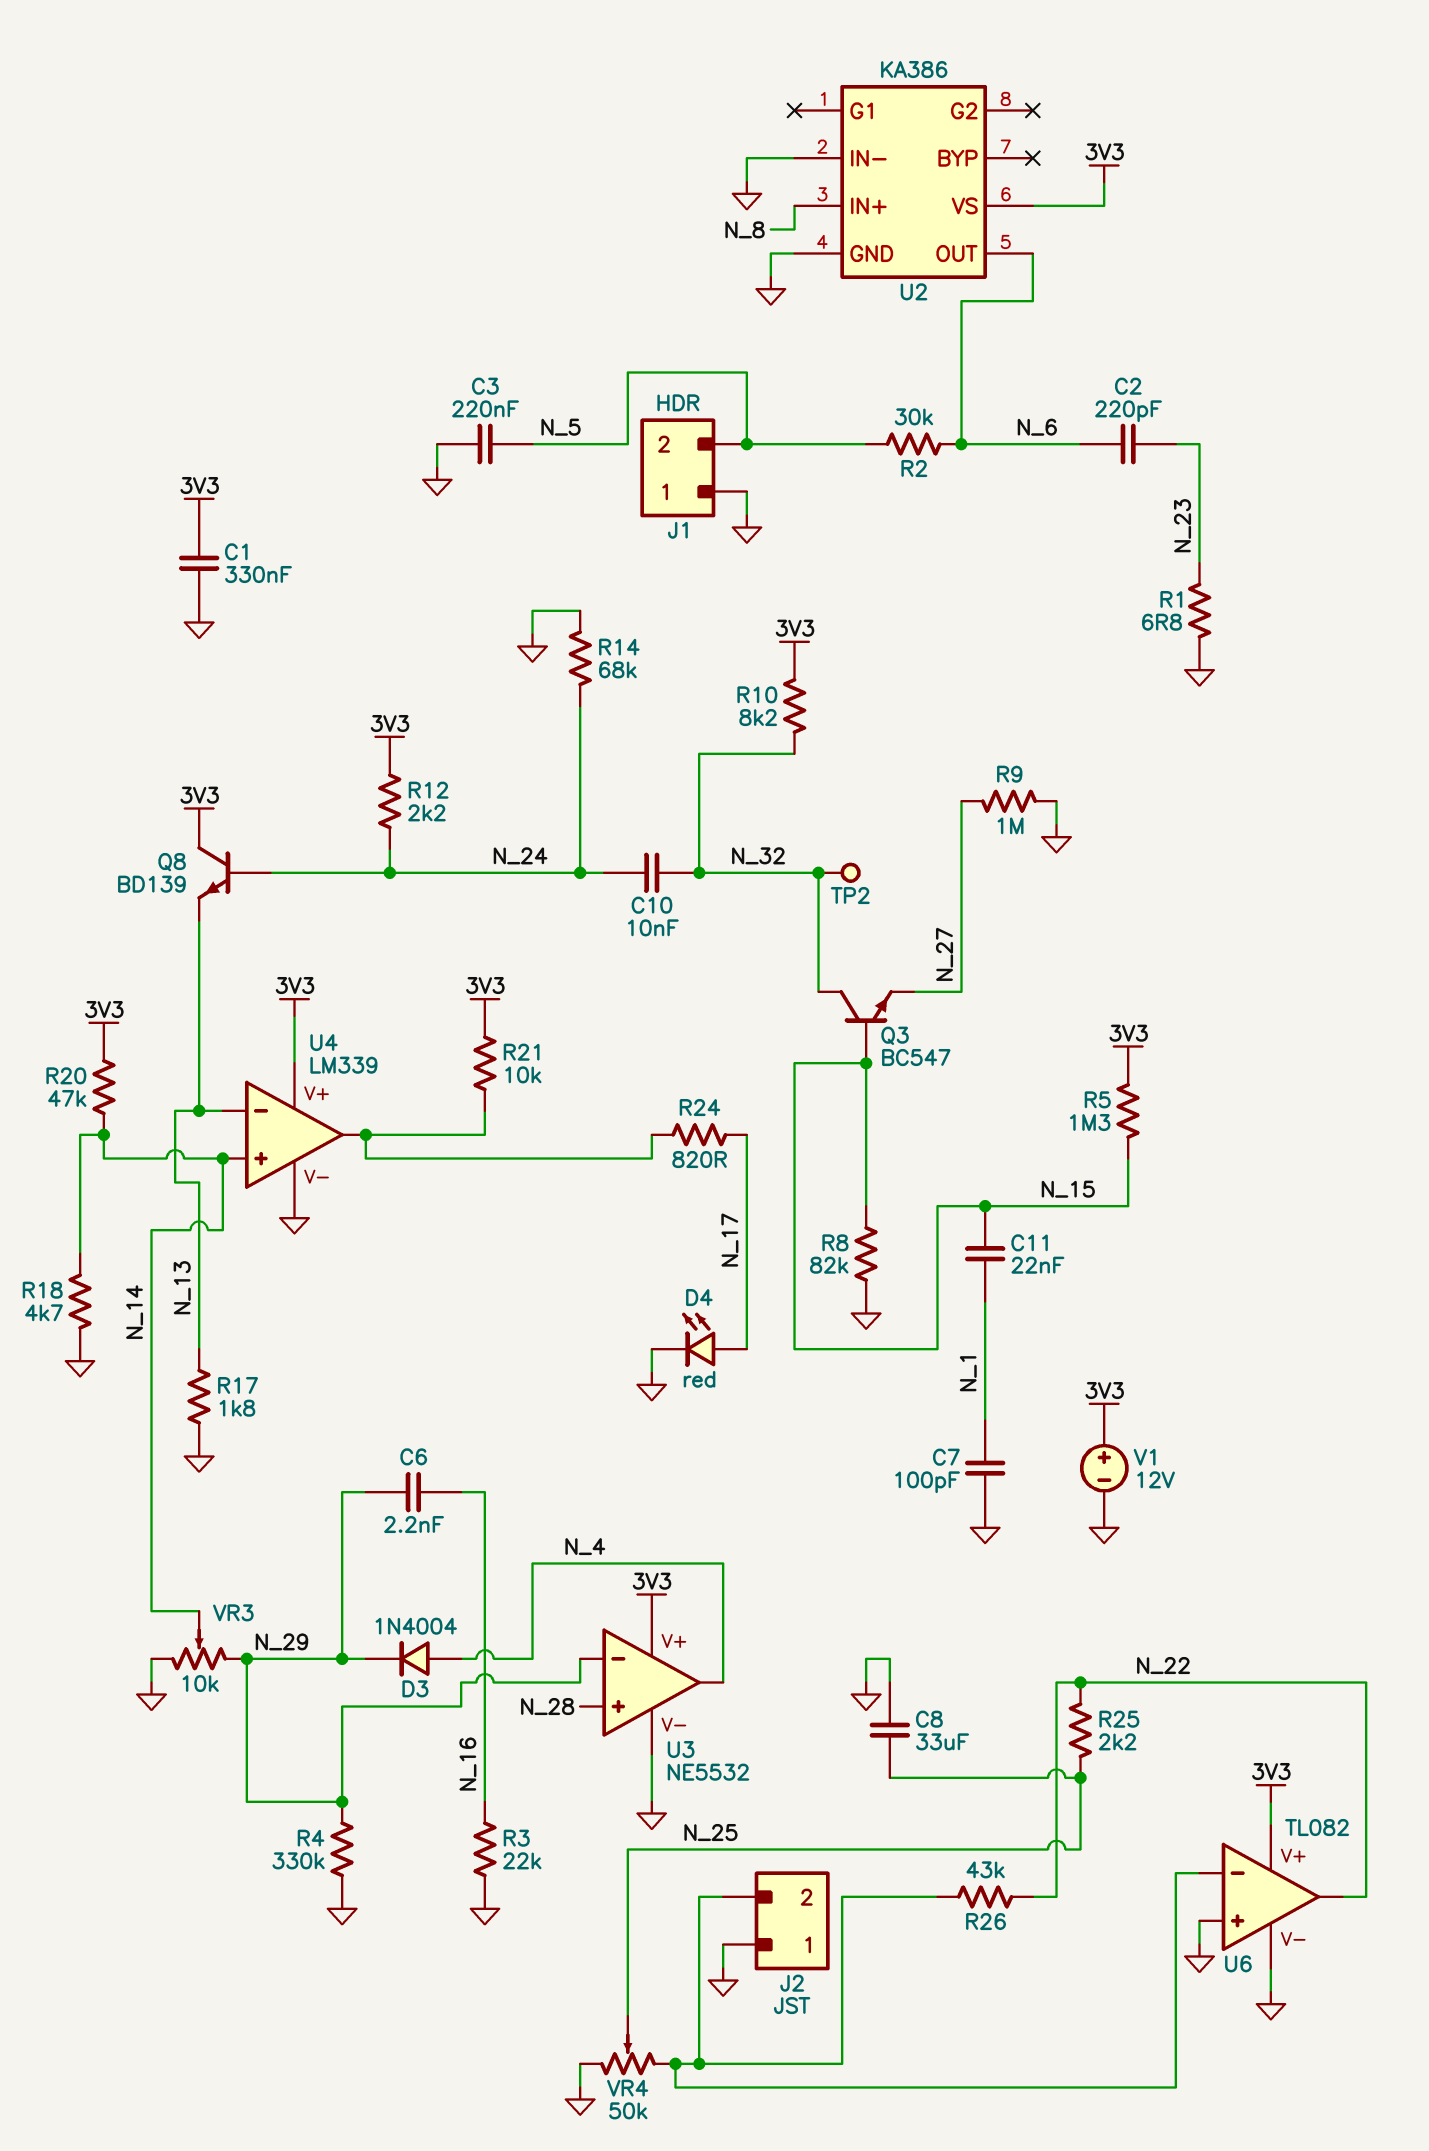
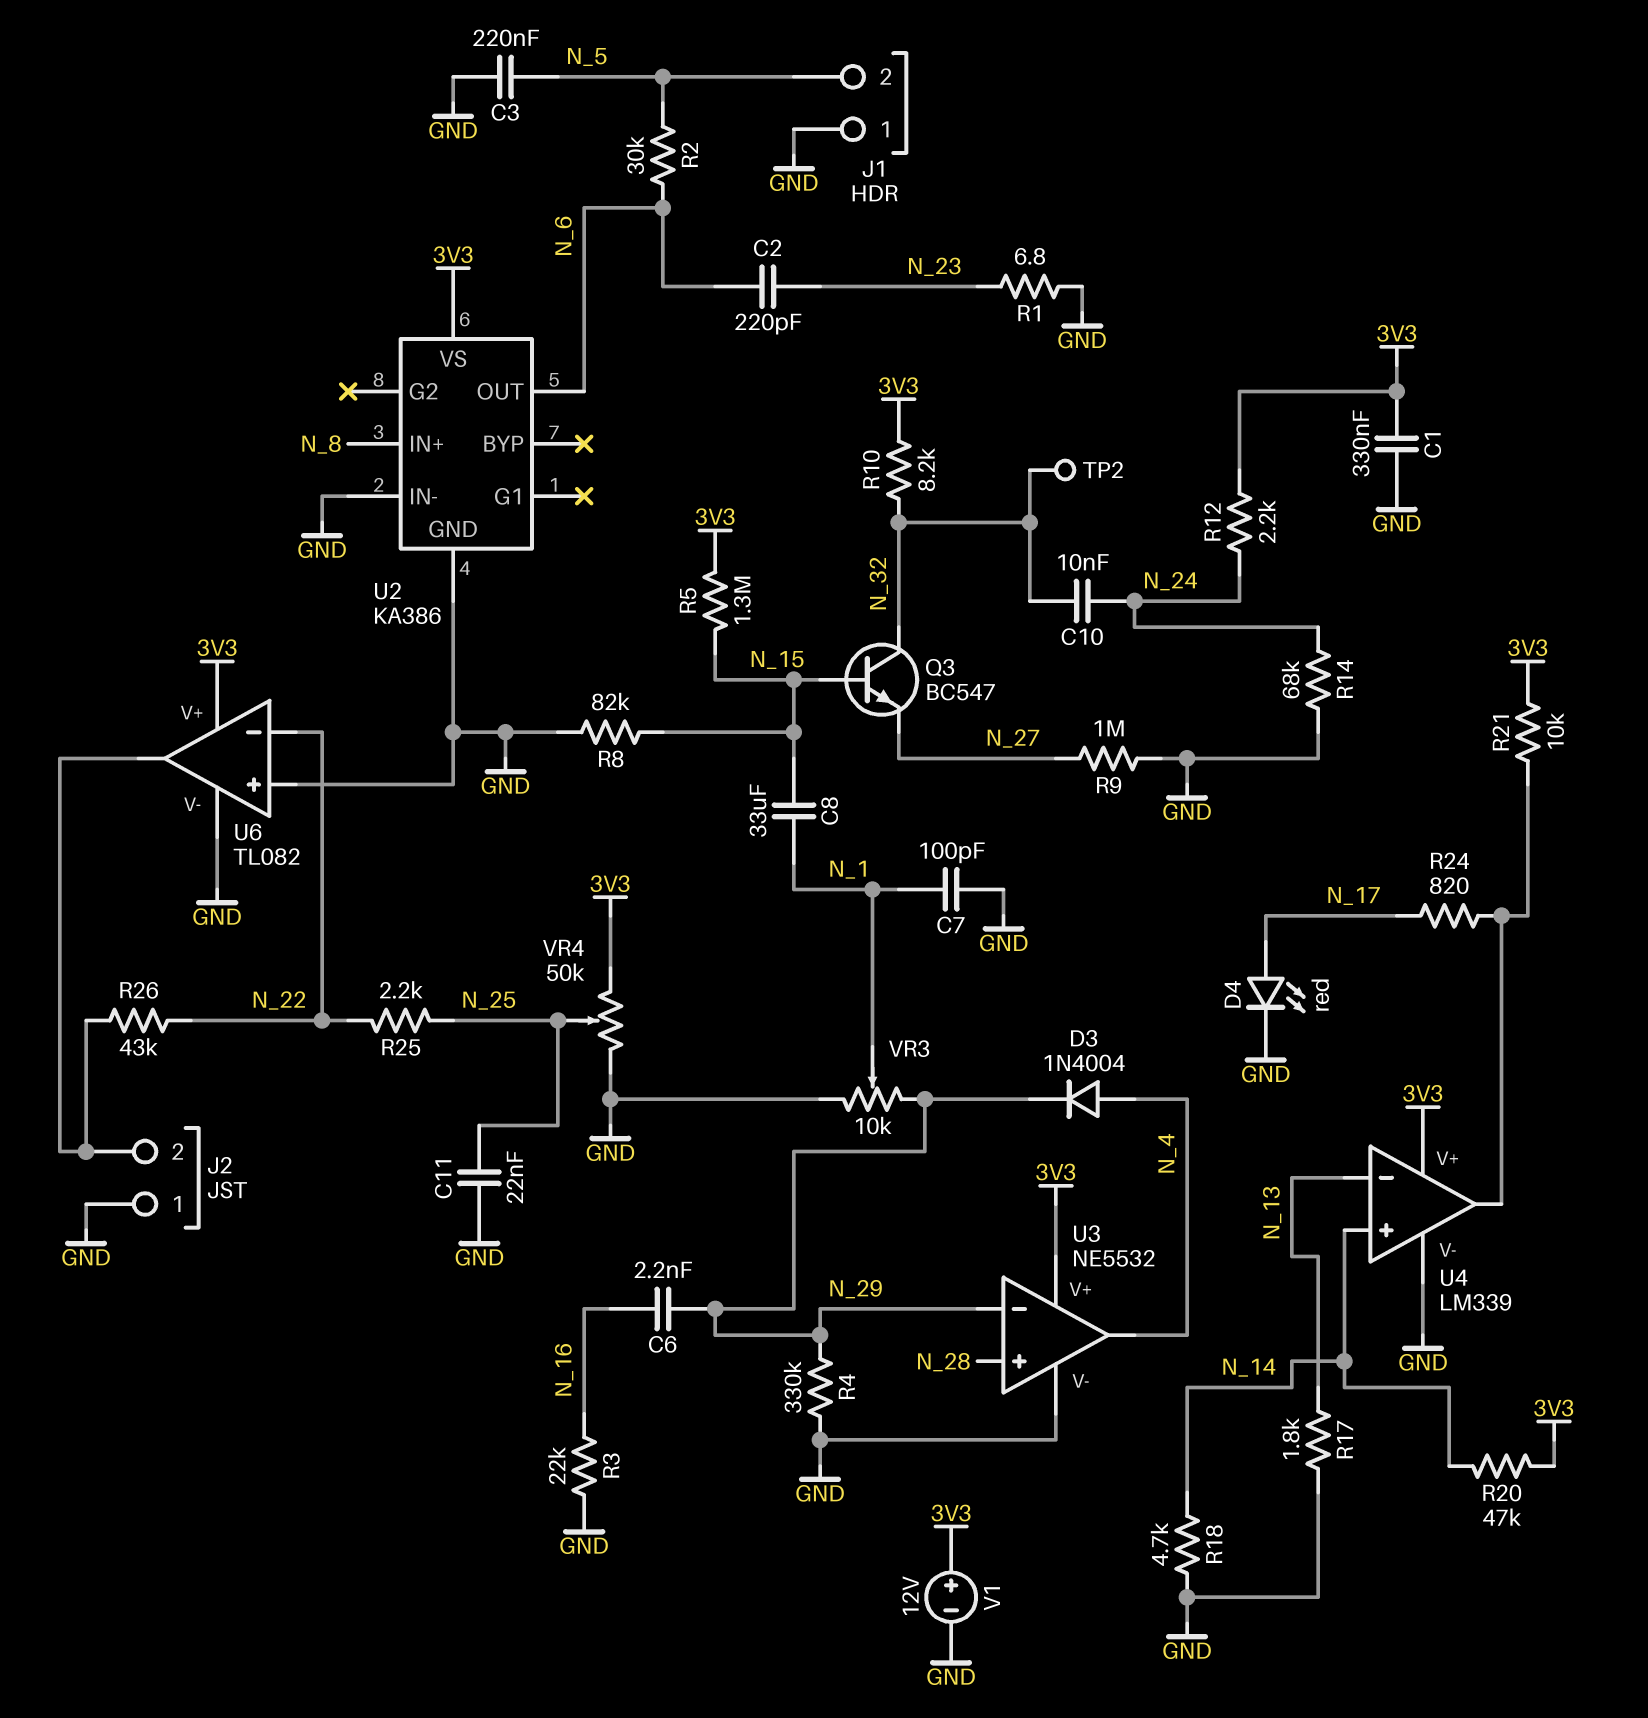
C8: 33uF (GND, N_25) -> 33uF (N_1, N_15)
C11: 22nF (N_1, N_15) -> 22nF (GND, N_25)
Q8: NPN BD139 (B N_24, C 3V3, E N_13) -> none
U6 pin in-: J2/2 -> N_22
U6 pin out: N_22 -> J2/2
VR3: 10k (GND, N_29, wiper N_14) -> 10k (GND, N_29, wiper N_1)
VR4: 50k (GND, J2/2, wiper N_25) -> 50k (3V3, GND, wiper N_25)

